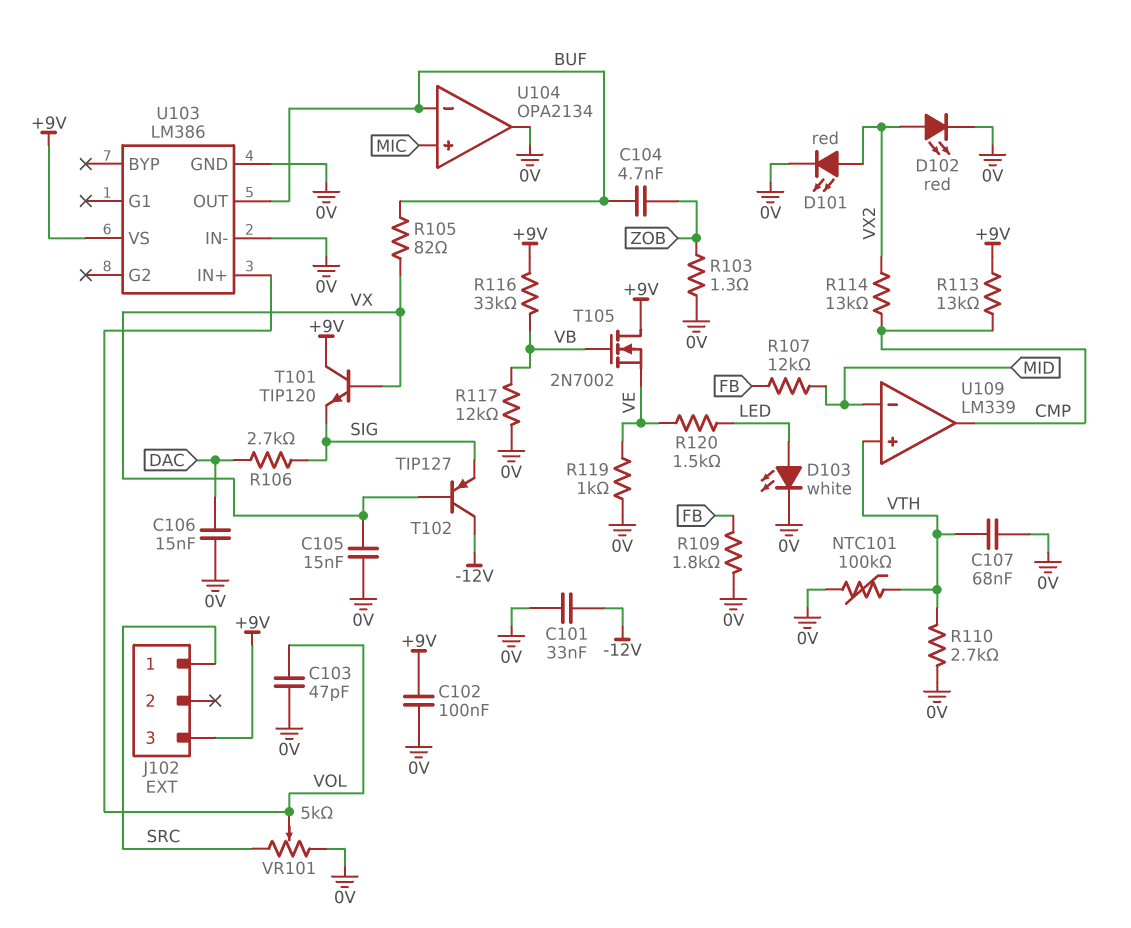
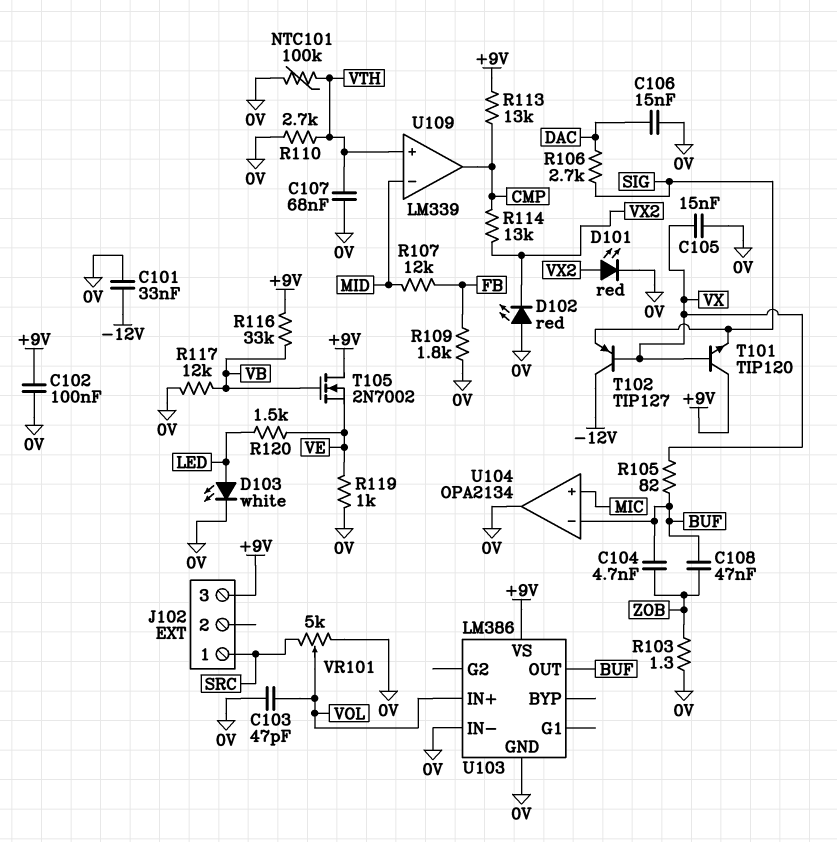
C108: none -> 47nF (BUF, ZOB)
D102: LED red (A VX2, K 0V) -> LED red (A 0V, K VX2)

